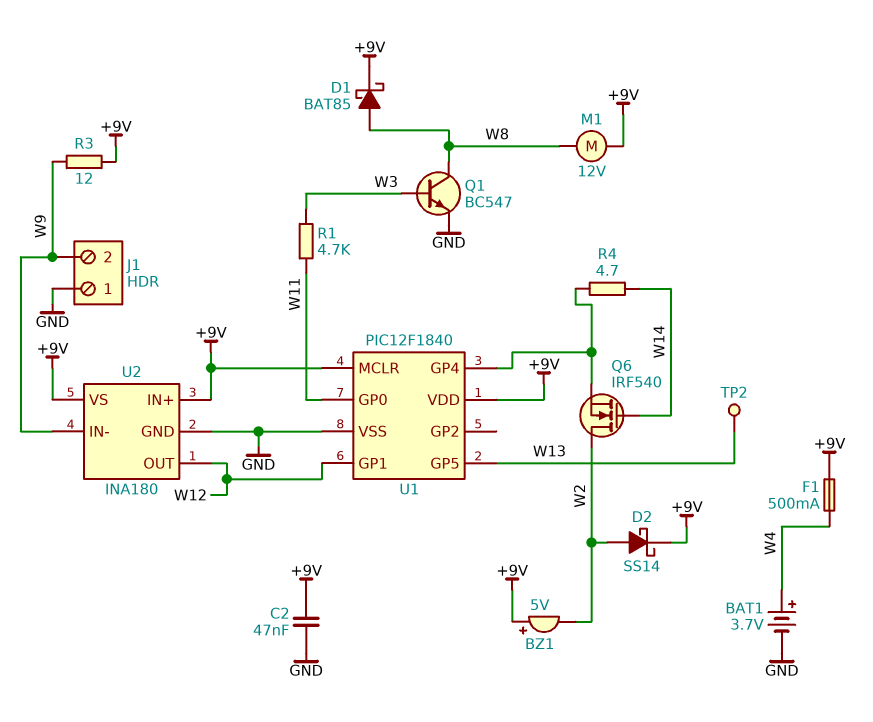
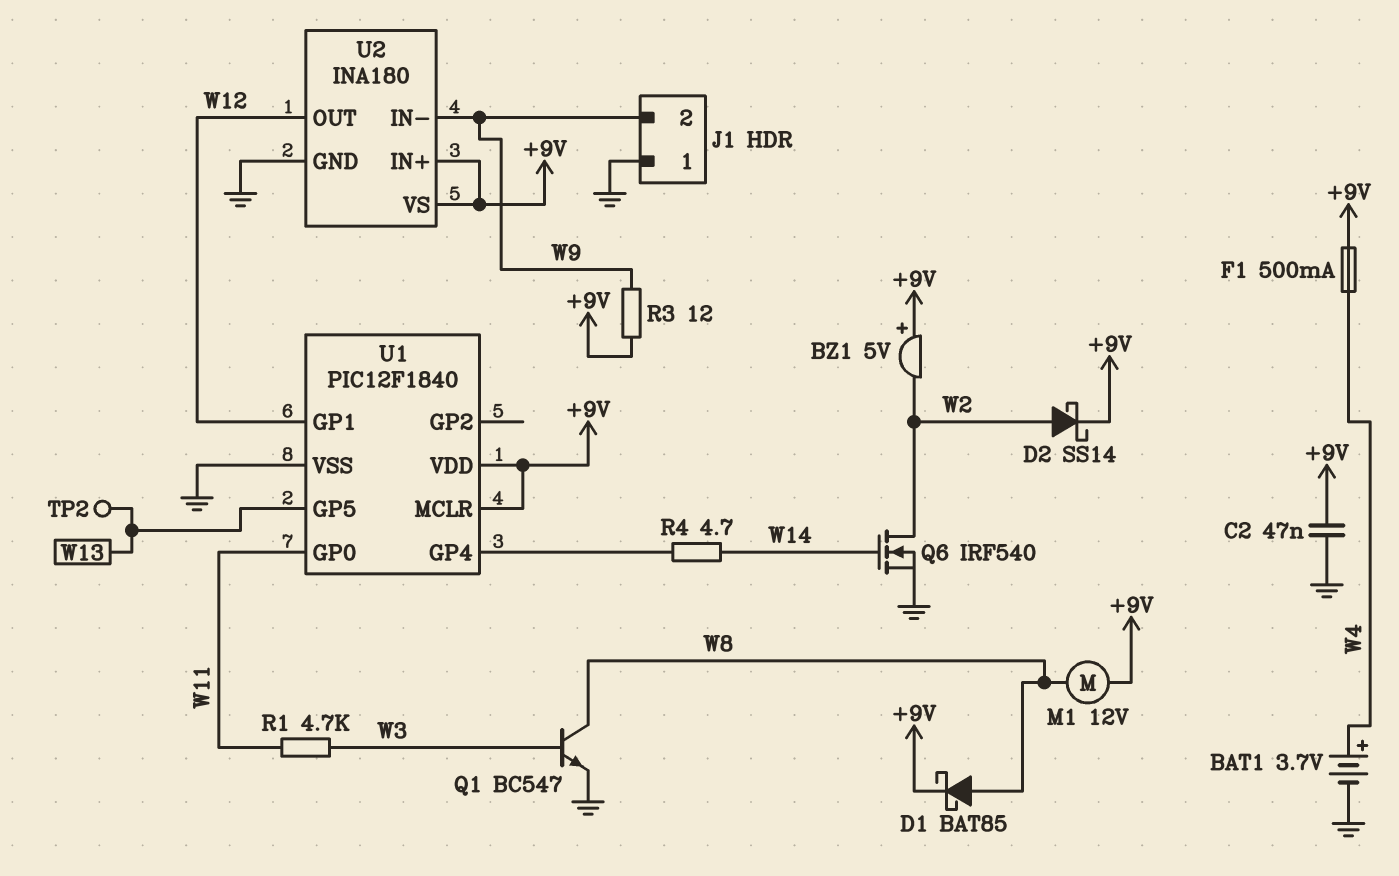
Q6: NMOS IRF540 (G W14, D W2, S U1/GP4) -> NMOS IRF540 (G W14, D W2, S GND)

